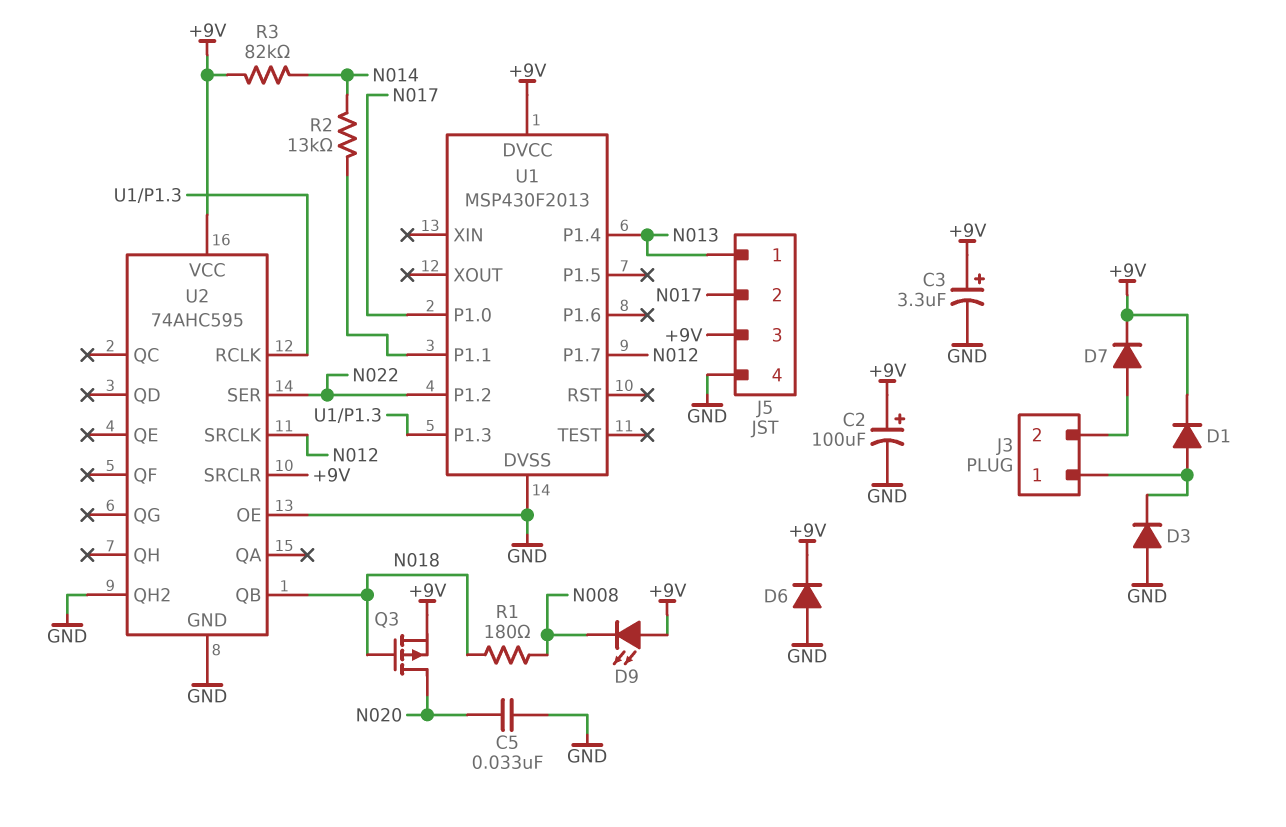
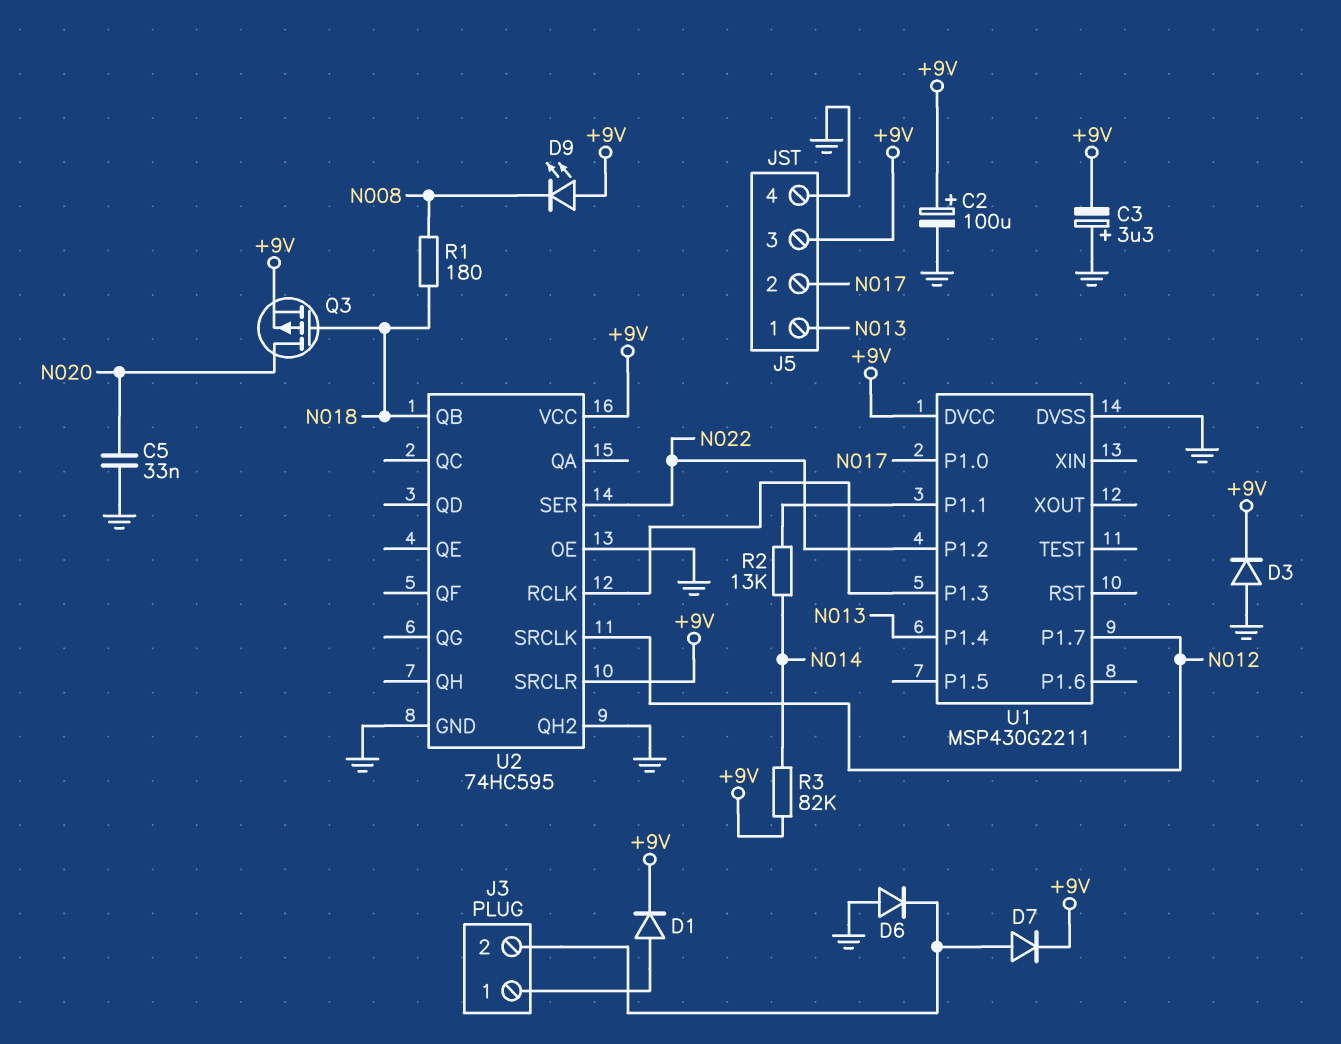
C3: 3.3uF (plus +9V, minus GND) -> 3.3uF (plus GND, minus +9V)
D3: diode (A GND, K J3/1) -> diode (A GND, K +9V)
D6: diode (A GND, K +9V) -> diode (A GND, K J3/2)
U1: MSP430F2013 -> MSP430G2211
U2: 74AHC595 -> 74HC595

